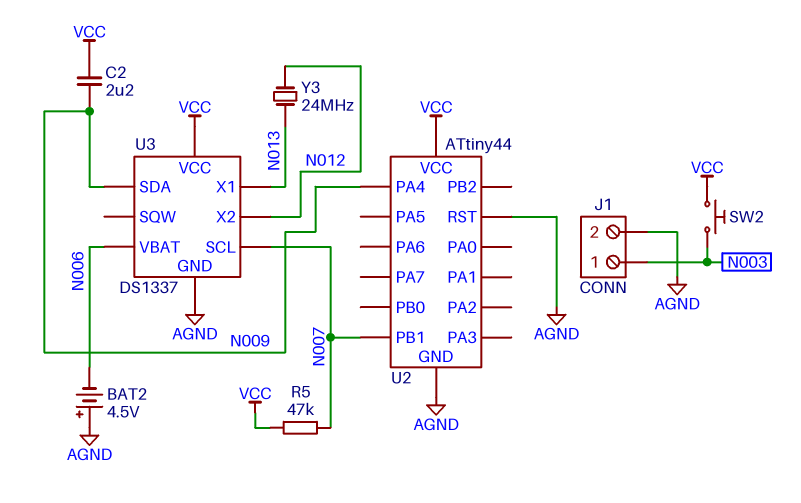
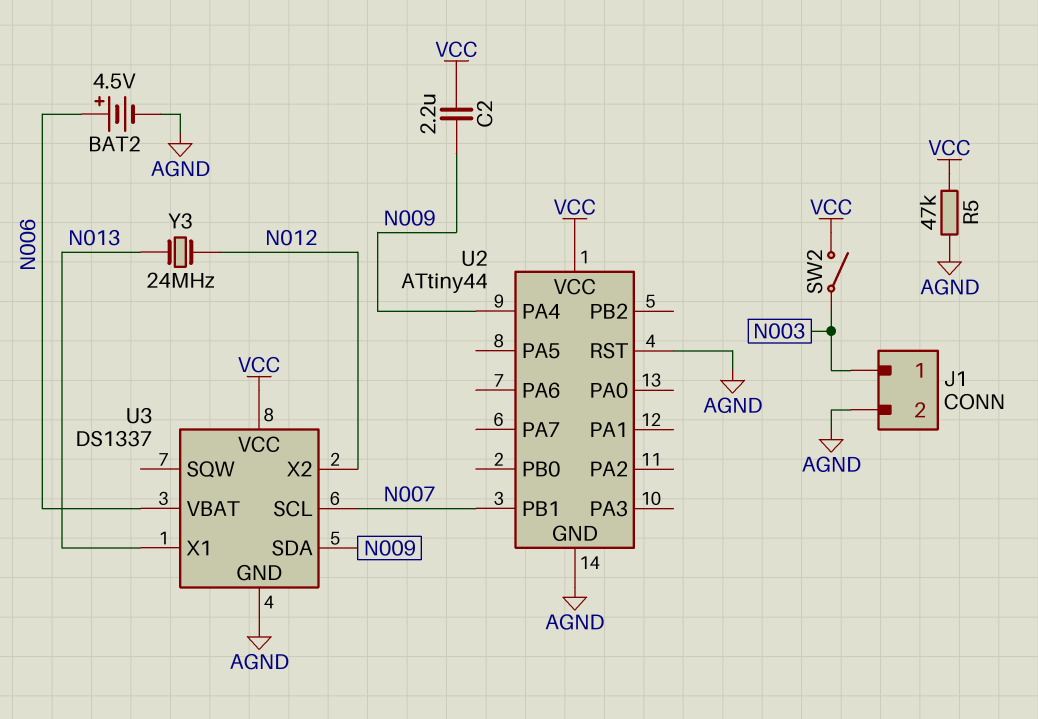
BAT2: 4.5V (plus AGND, minus N006) -> 4.5V (plus N006, minus AGND)
R5: 47k (N007, VCC) -> 47k (AGND, VCC)
SW2: button (N003, VCC) -> switch (N003, VCC)

